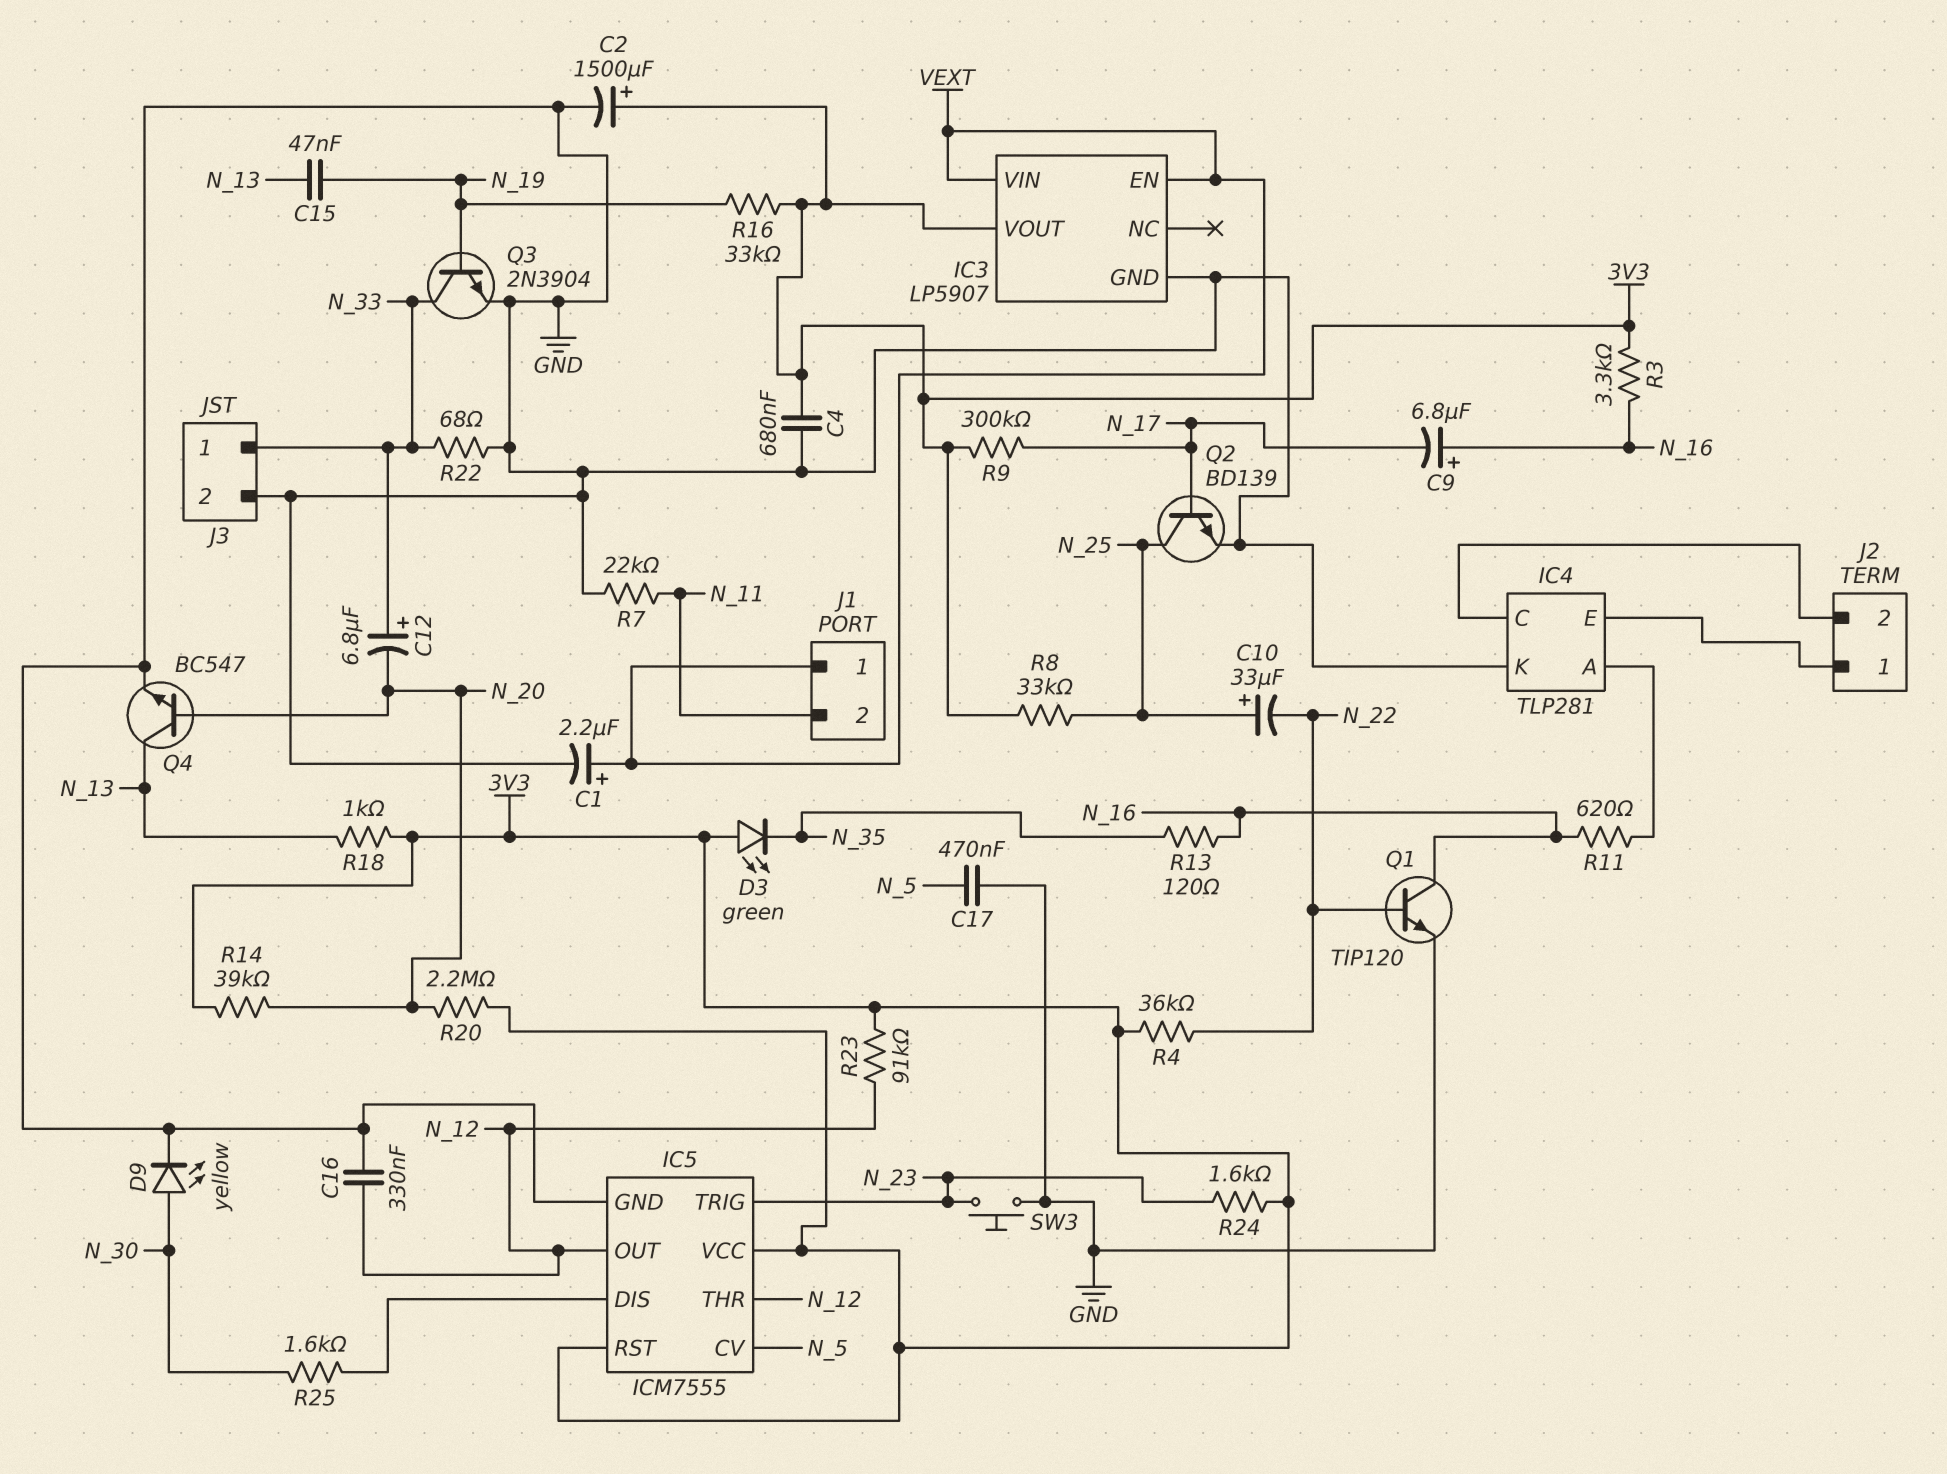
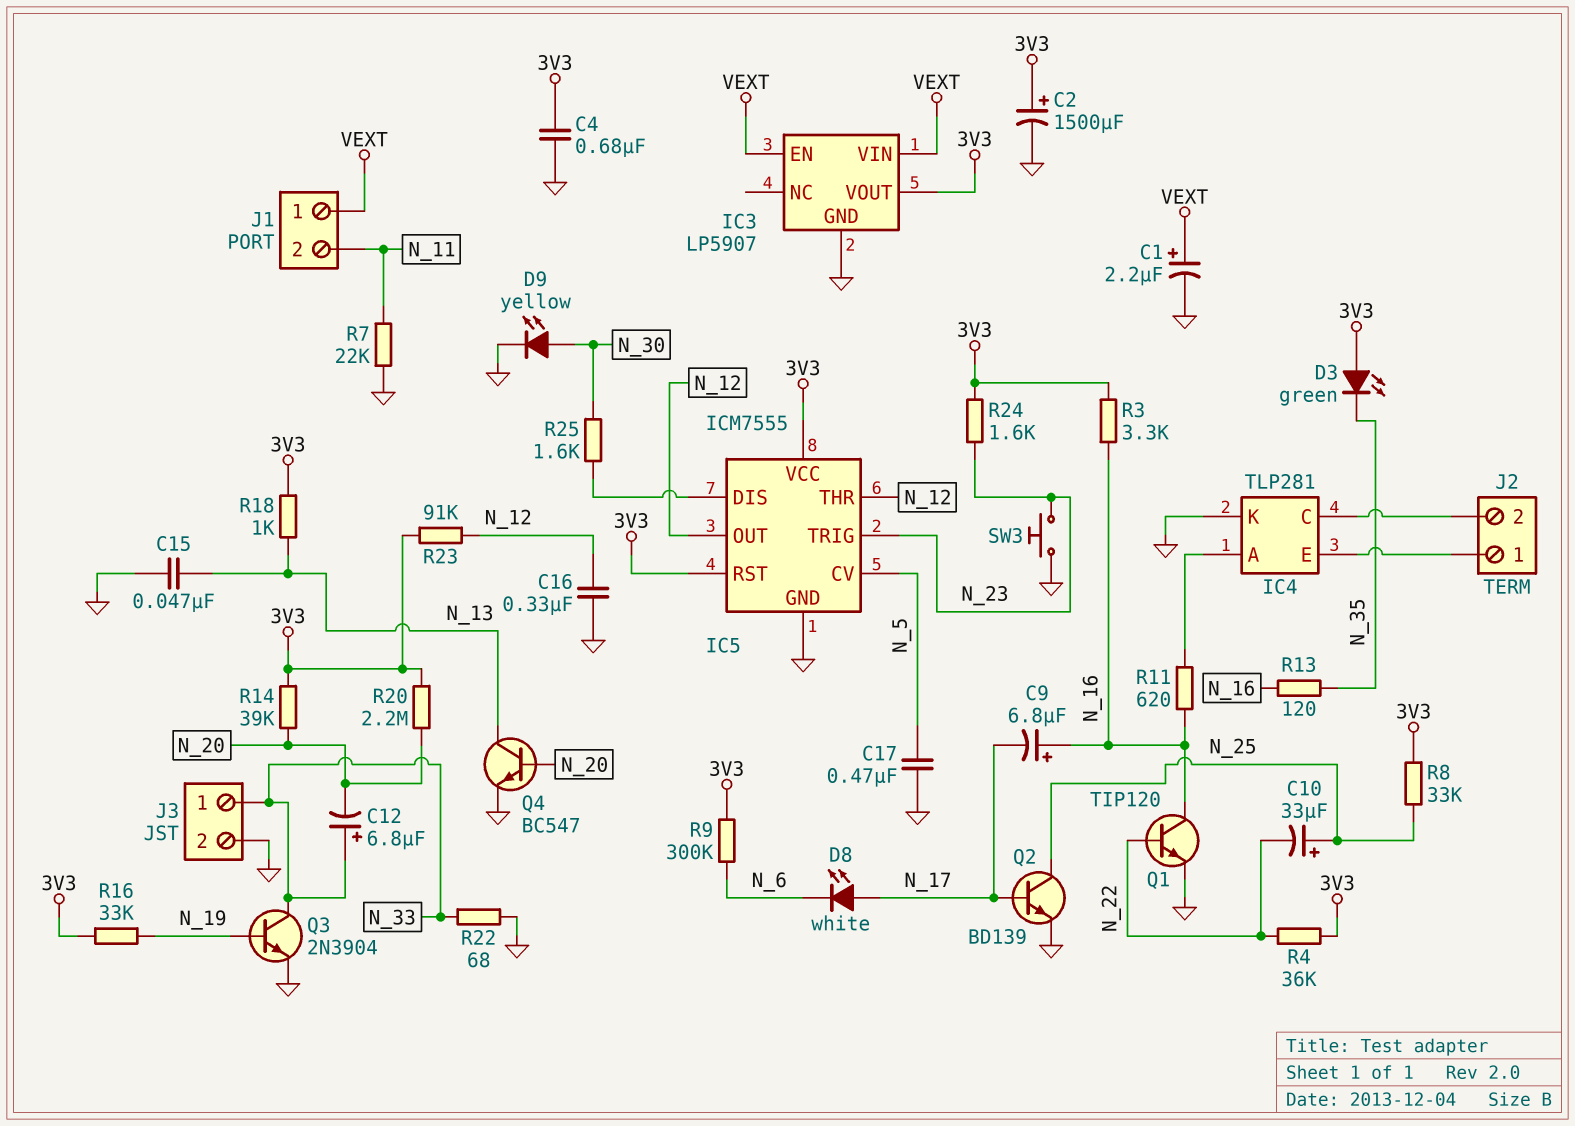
C15: 47nF (N_13, N_19) -> 47nF (GND, N_13)
D8: none -> LED white (A N_17, K N_6)
R9: 300k (3V3, N_17) -> 300k (3V3, N_6)

